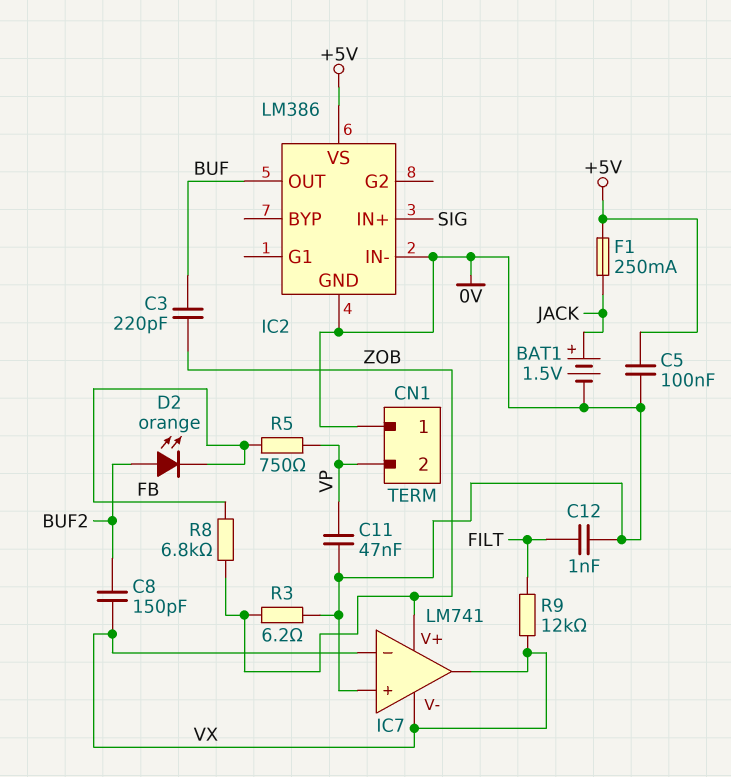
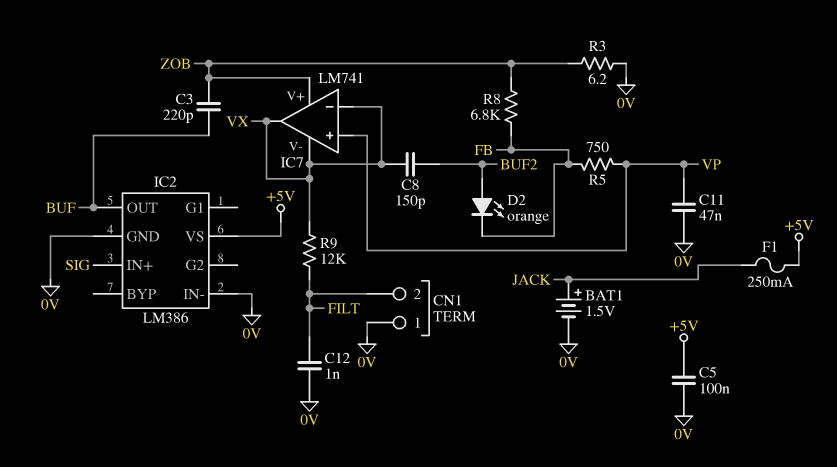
CN1 pin 2: VP -> FILT
IC7 pin in+: 0V -> VP

